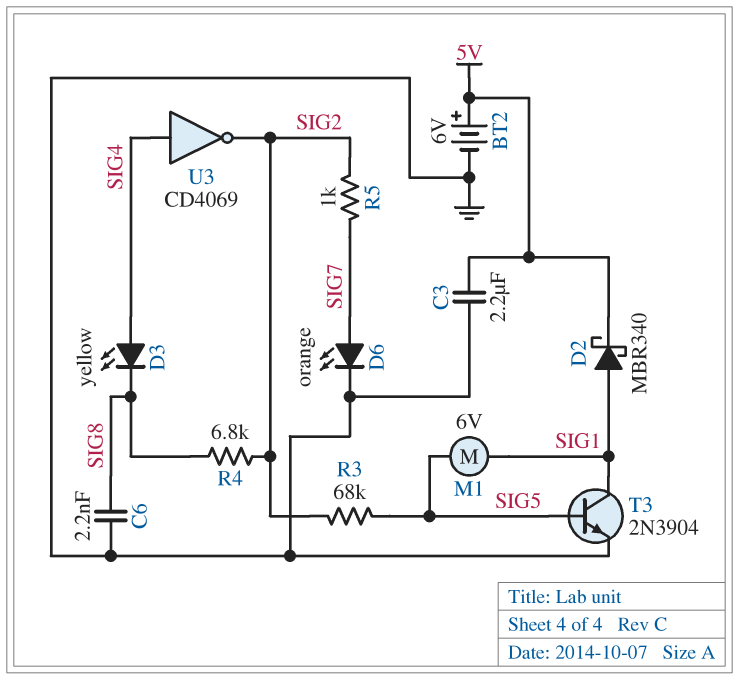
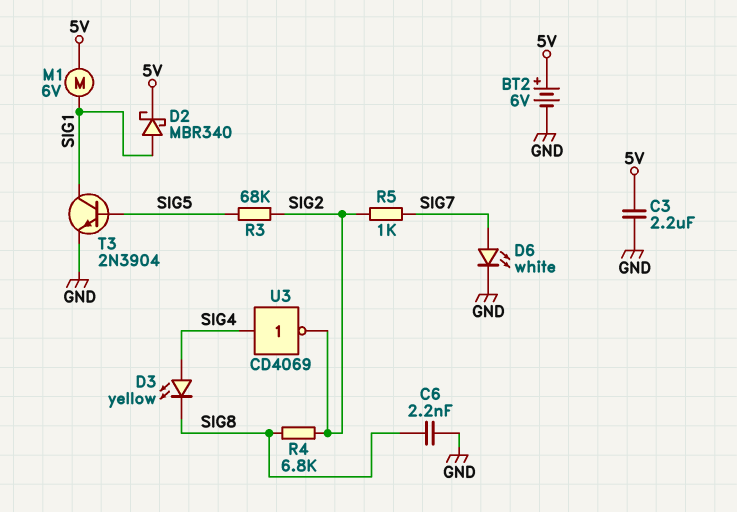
D6: LED orange (A SIG7, K GND) -> LED white (A SIG7, K GND)
M1: motor 6V (SIG1, SIG5) -> motor 6V (5V, SIG1)

